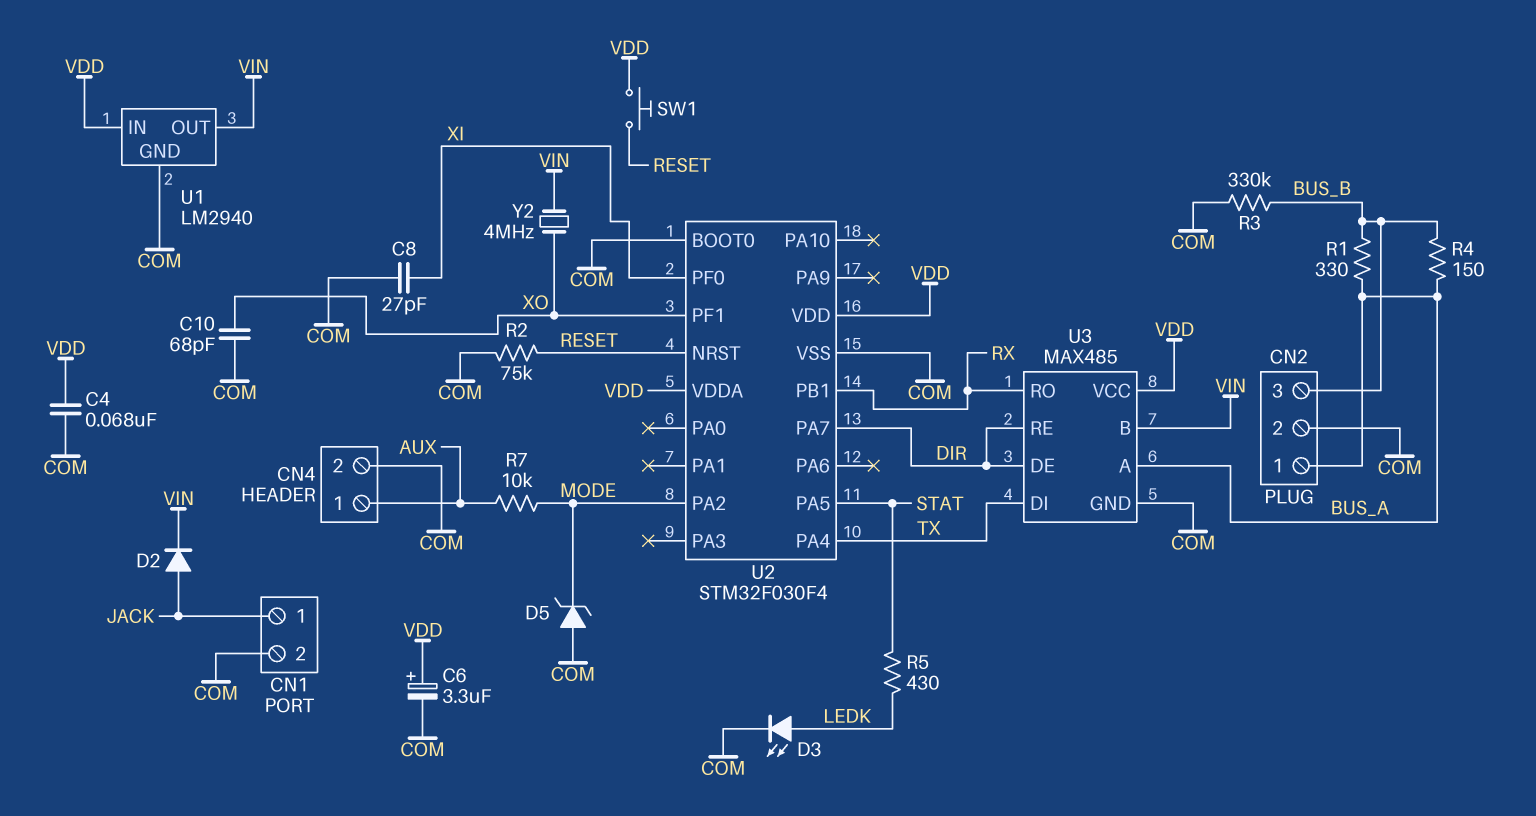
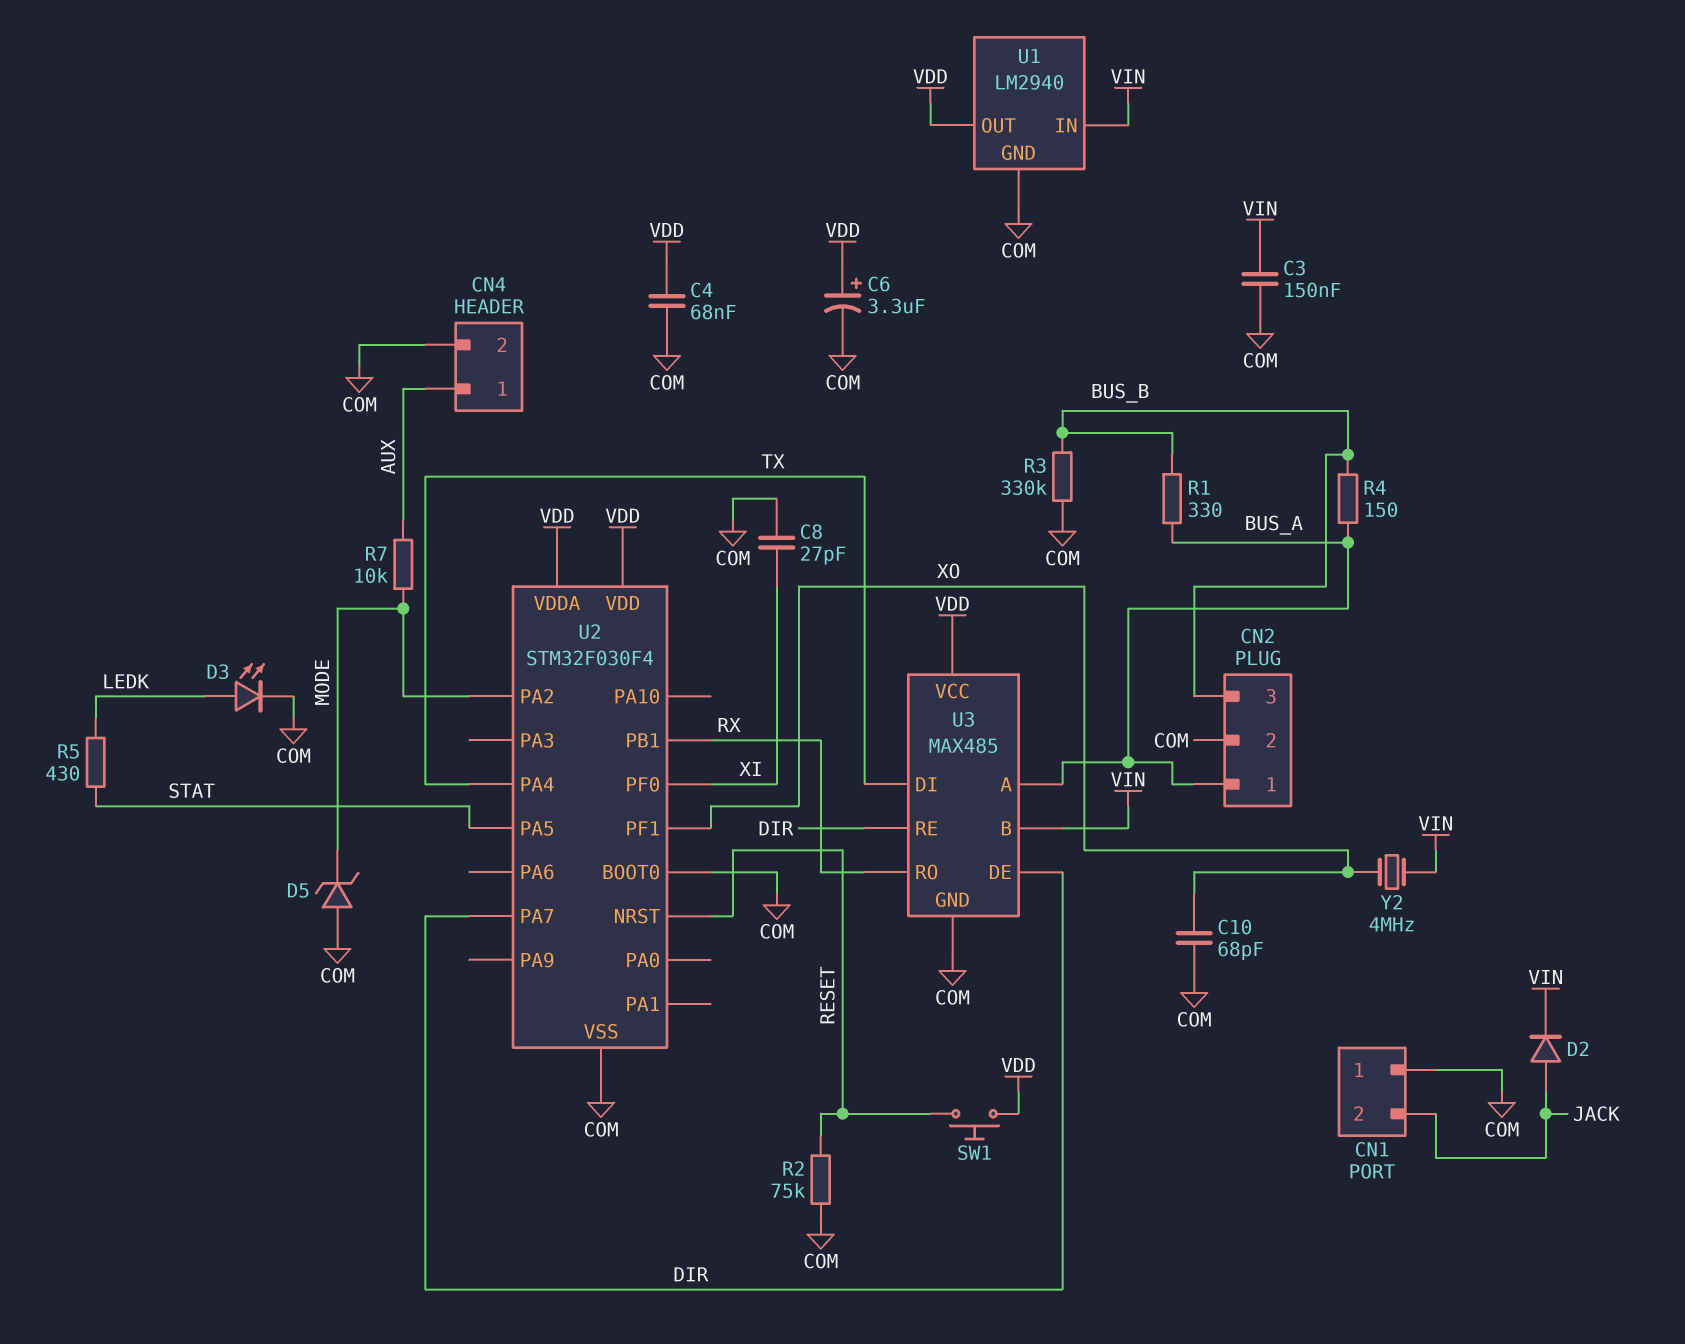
C3: none -> 150nF (COM, VIN)
CN1 pin 1: JACK -> COM
CN1 pin 2: COM -> JACK
U1 pin IN: VDD -> VIN
U1 pin OUT: VIN -> VDD

